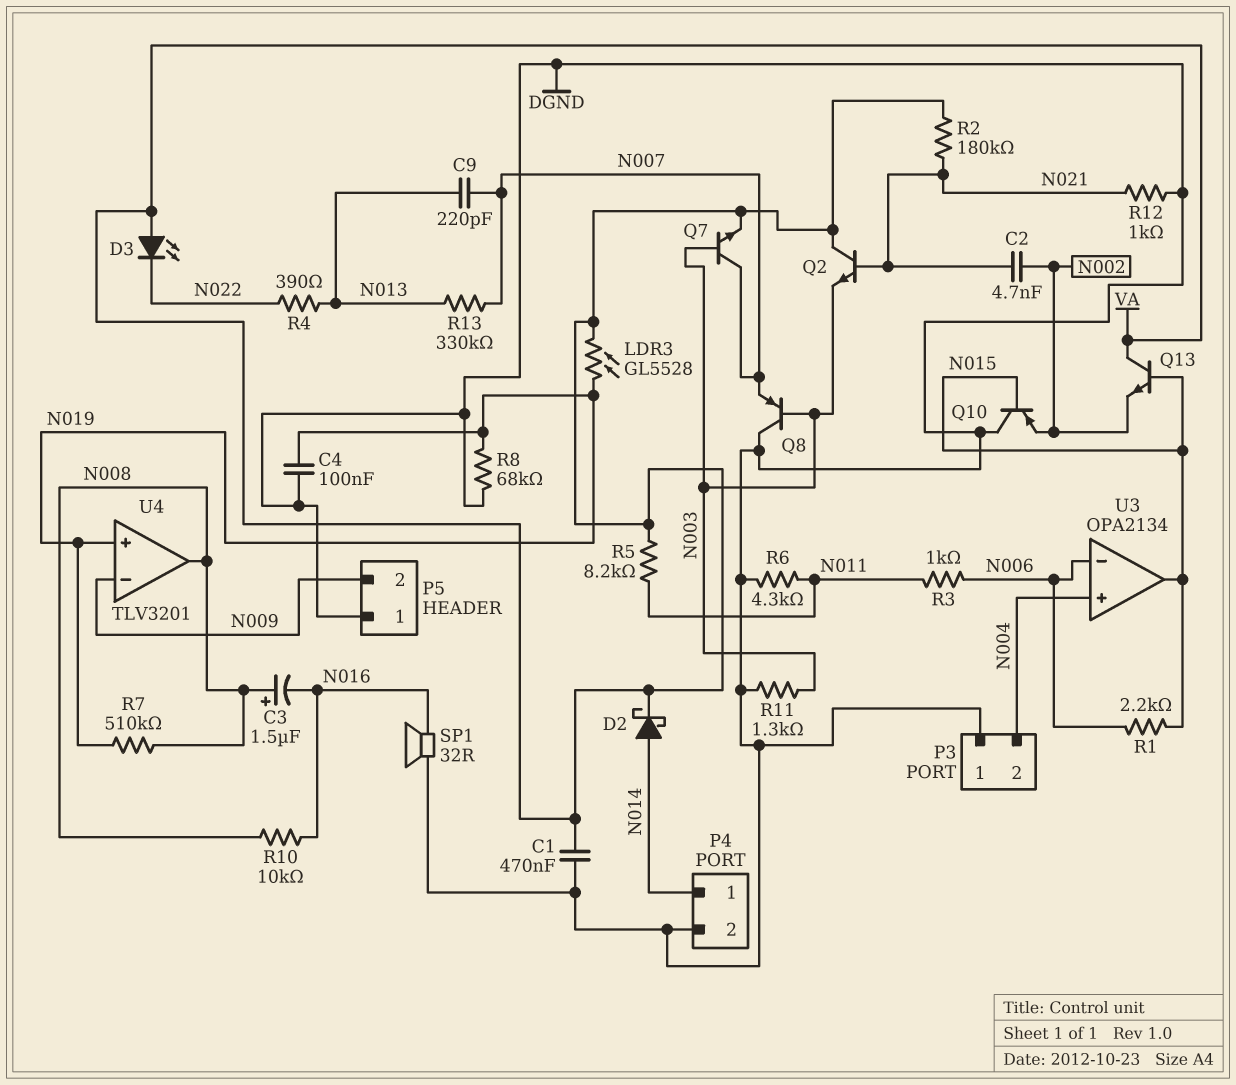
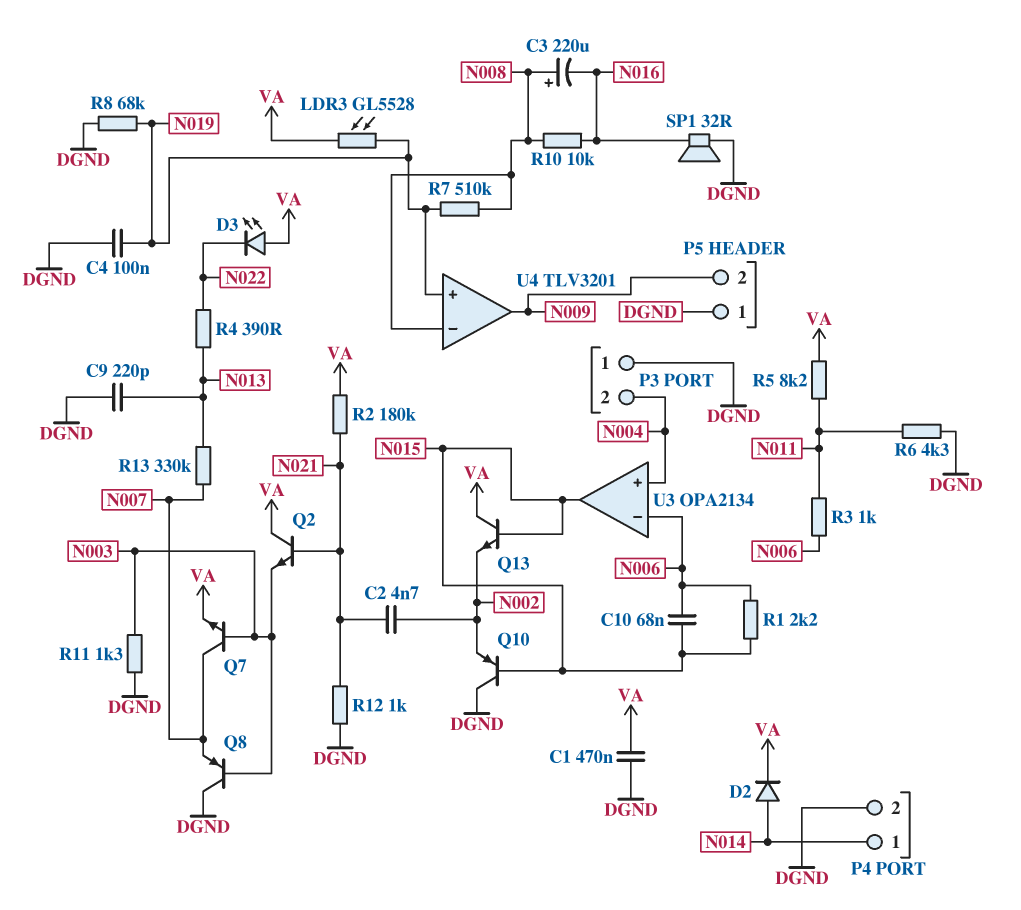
C3: 1.5uF (plus N008, minus N016) -> 220uF (plus N008, minus N016)
C9: 220pF (N007, N013) -> 220pF (DGND, N013)
C10: none -> 68nF (N006, N015)
D2: schottky (A N014, K VA) -> diode (A N014, K VA)
U4 pin in-: N009 -> N008
U4 pin out: N008 -> N009

